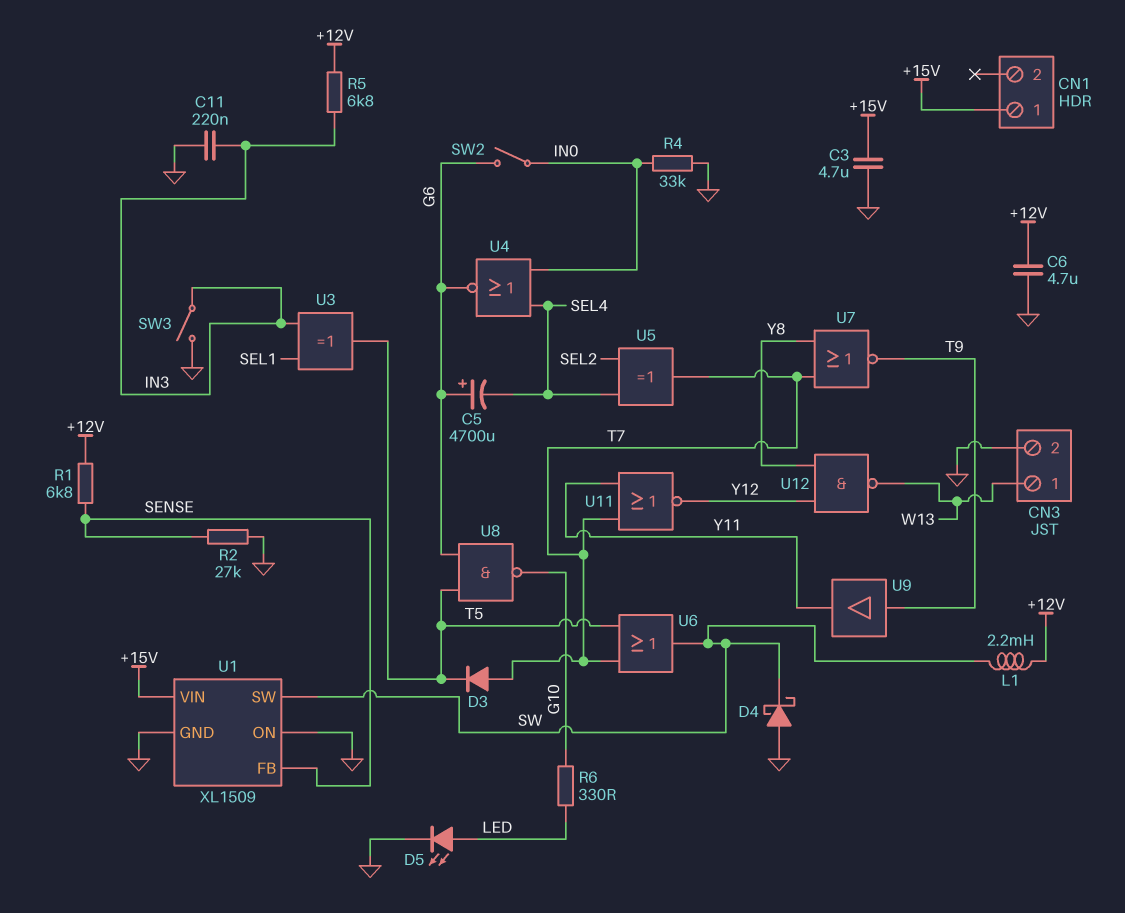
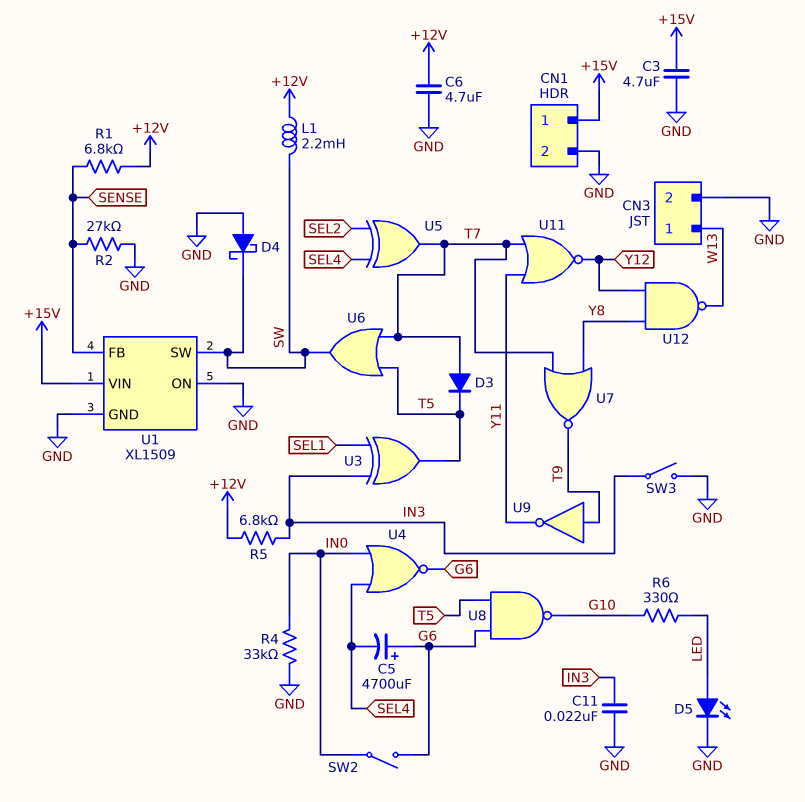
C11: 220nF (GND, IN3) -> 22nF (GND, IN3)
CN1 pin 2: none -> GND
U9: buffer (in T9, out Y11) -> NOT (in T9, out Y11)

